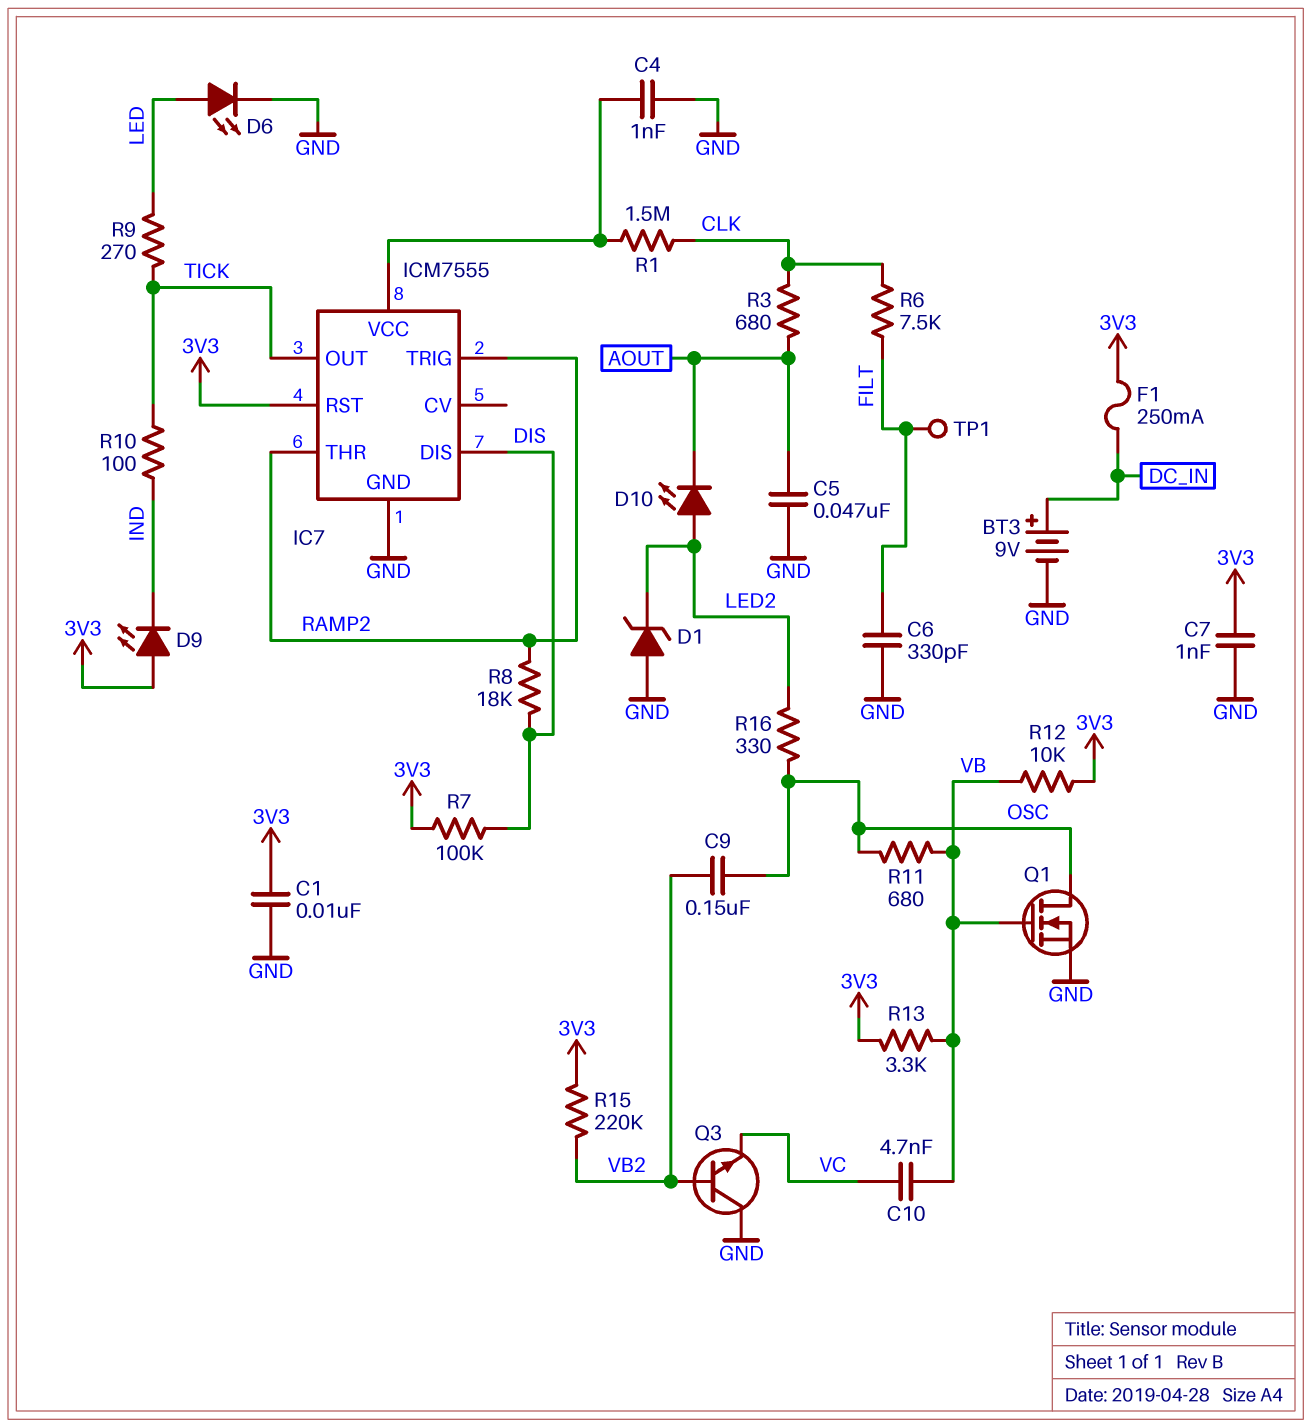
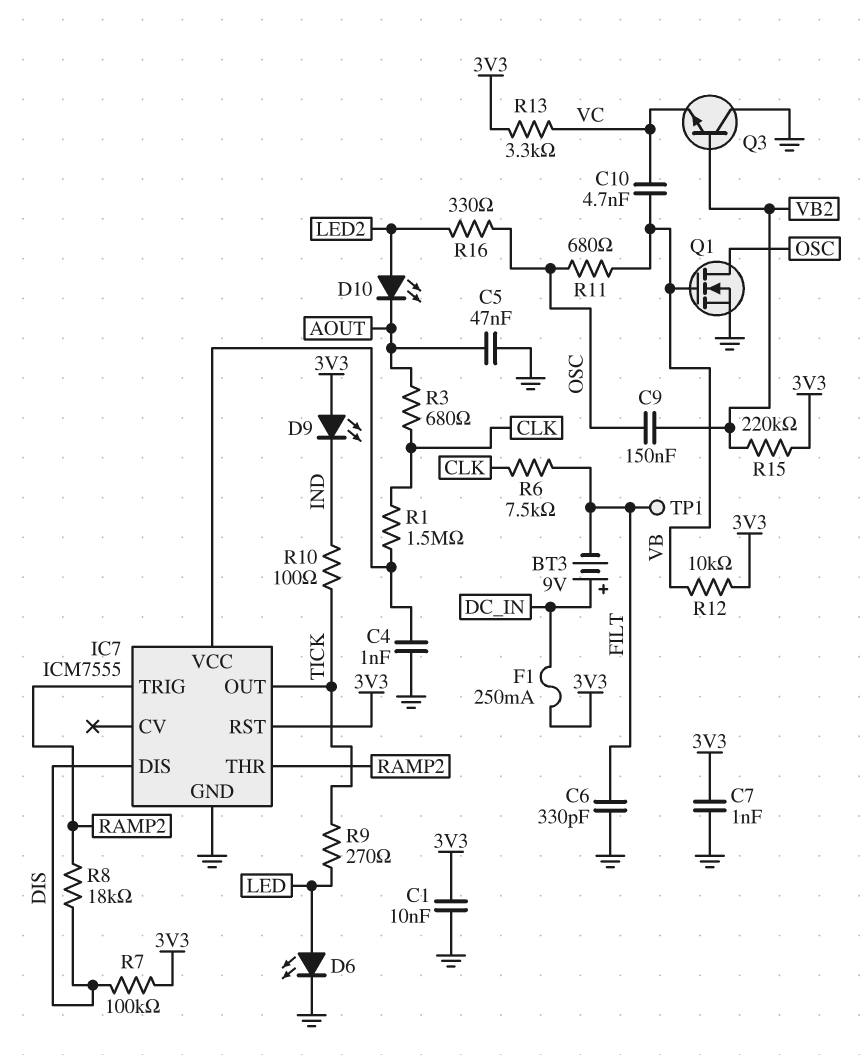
BT3: 9V (plus DC_IN, minus GND) -> 9V (plus DC_IN, minus FILT)
D1: zener (A GND, K LED2) -> none
R13: 3.3k (3V3, VB) -> 3.3k (3V3, VC)

